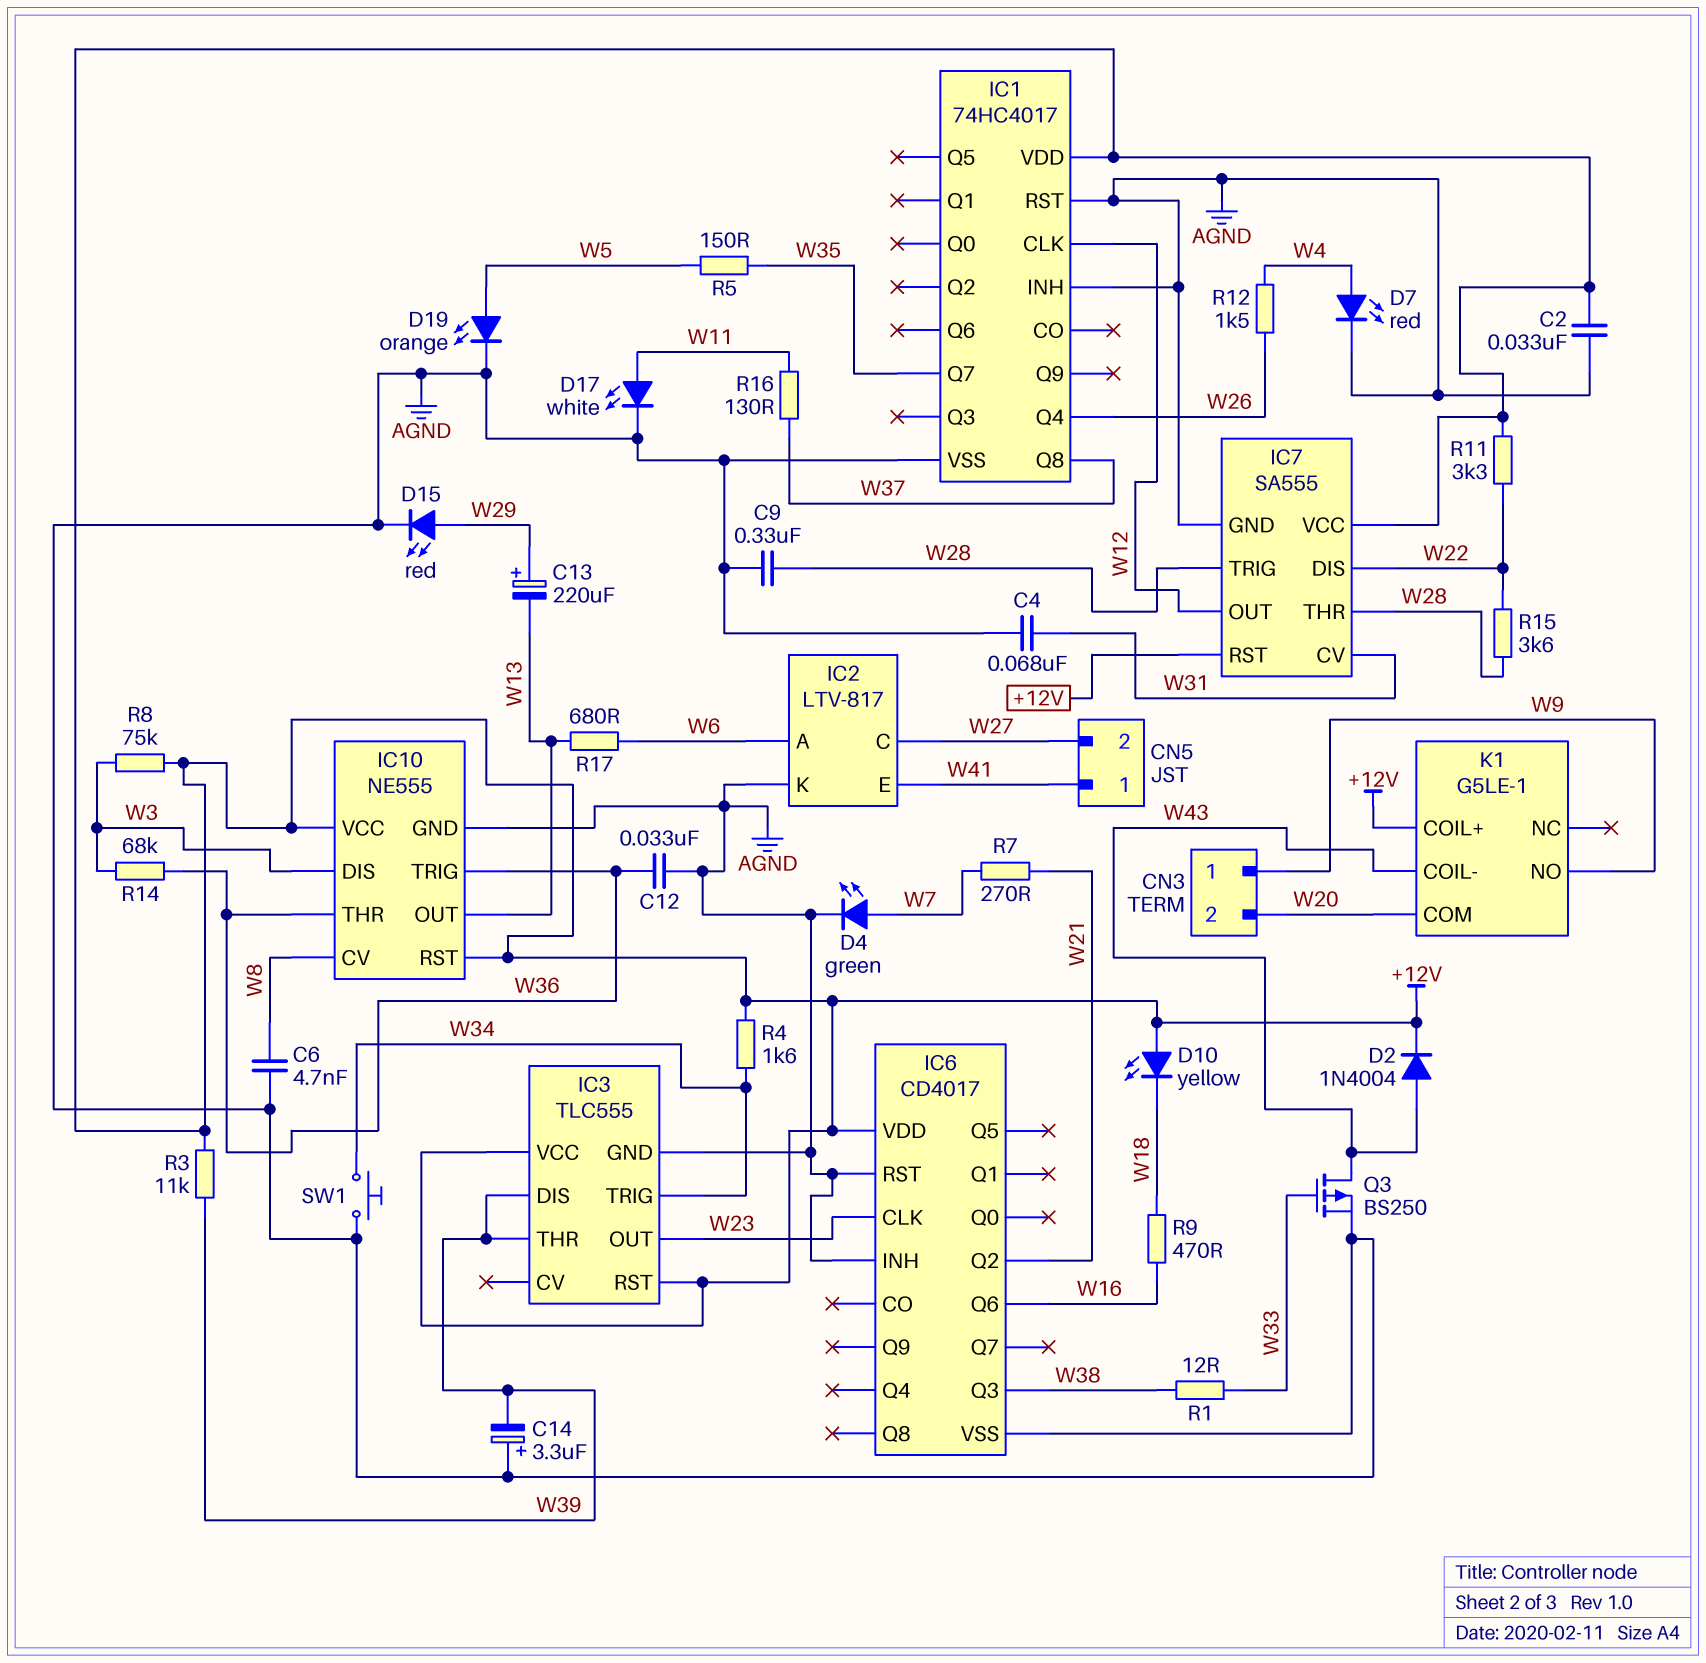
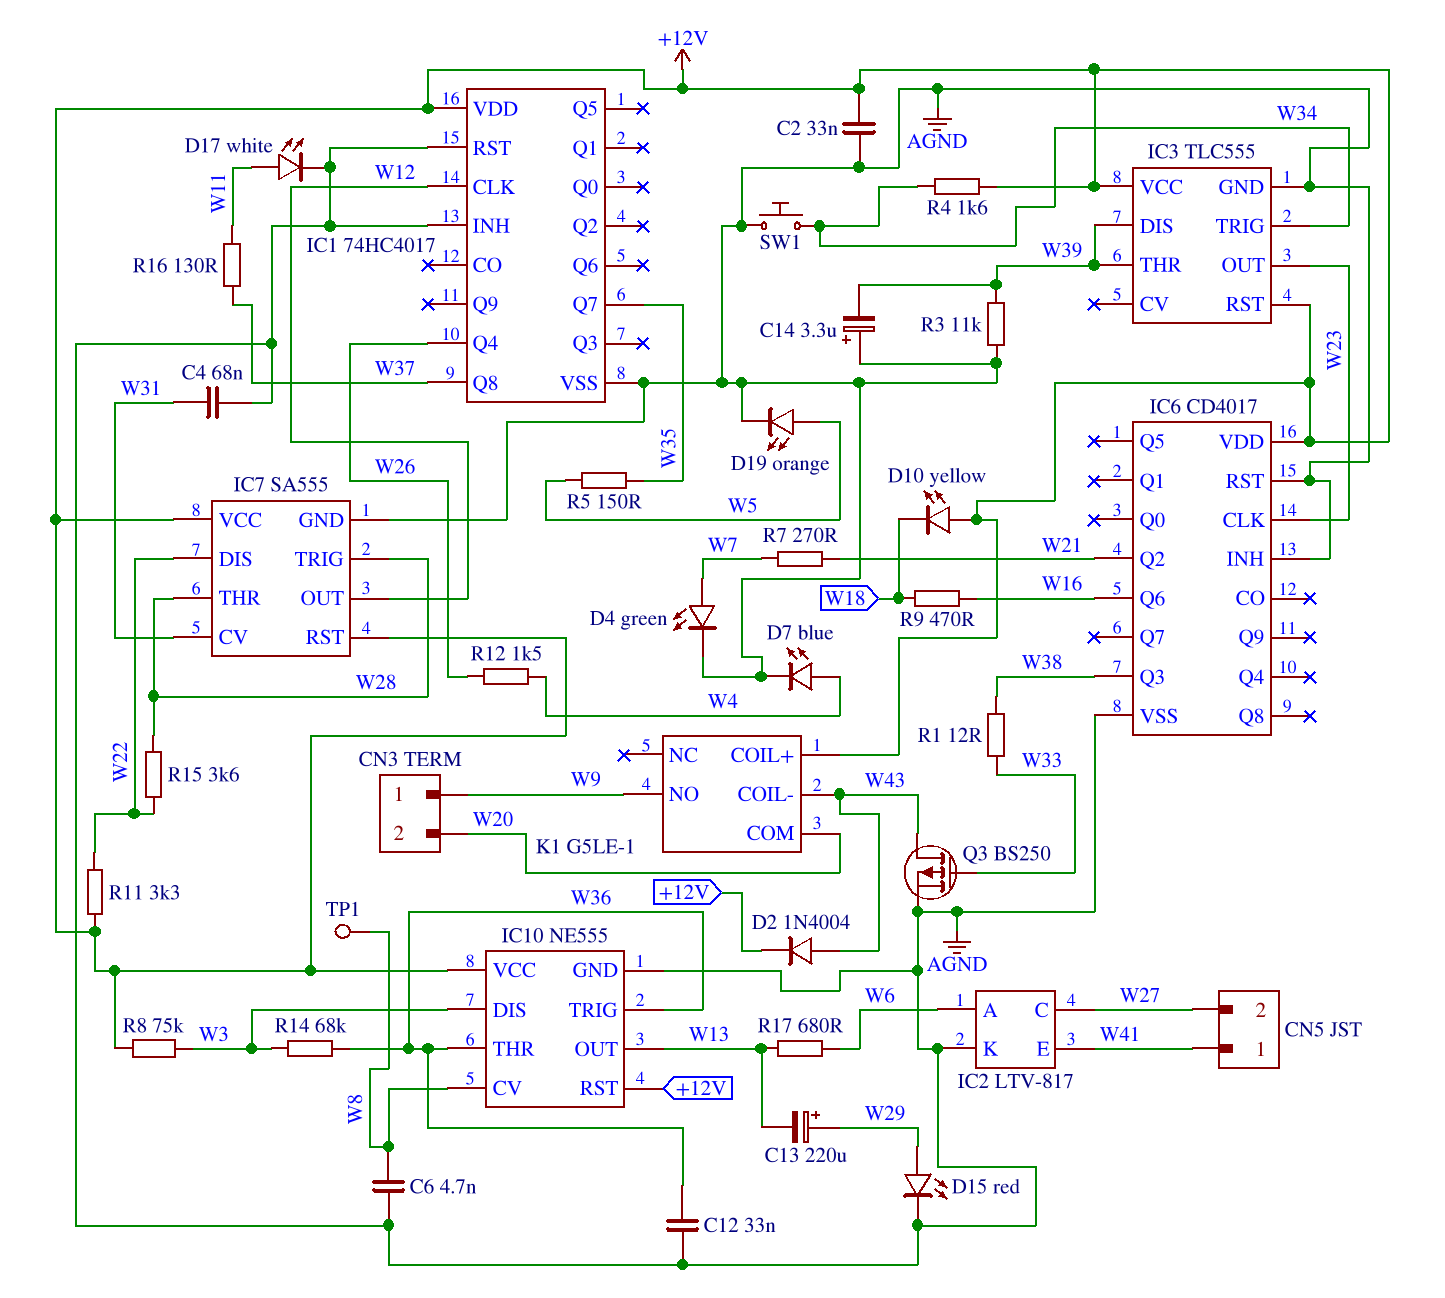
C9: 330nF (AGND, W28) -> none
D7: LED red (A W4, K AGND) -> LED blue (A W4, K AGND)
R3: 11k (+12V, W39) -> 11k (AGND, W39)
TP1: none -> test point (W8)

